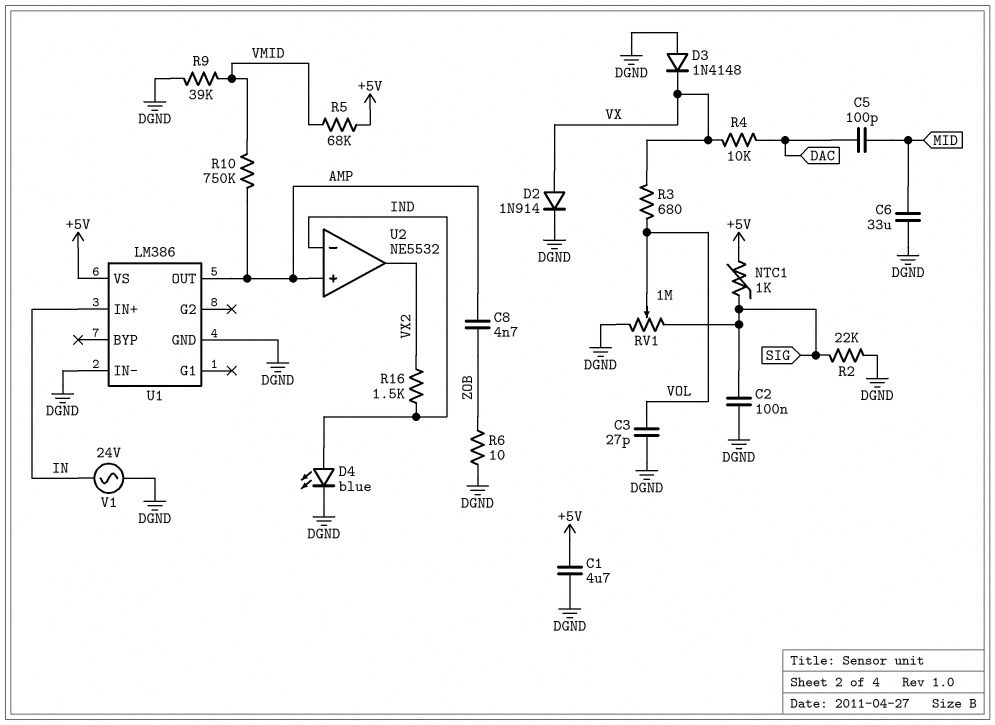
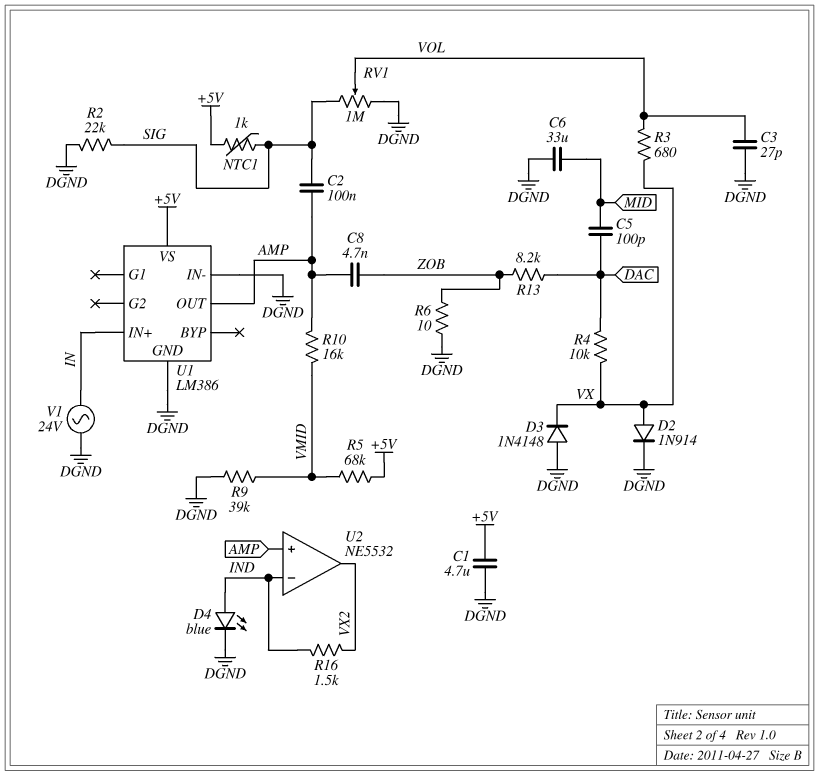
C2: 100nF (DGND, SIG) -> 100nF (AMP, SIG)
R10: 750k (AMP, VMID) -> 16k (AMP, VMID)
R13: none -> 8.2k (DAC, ZOB)

